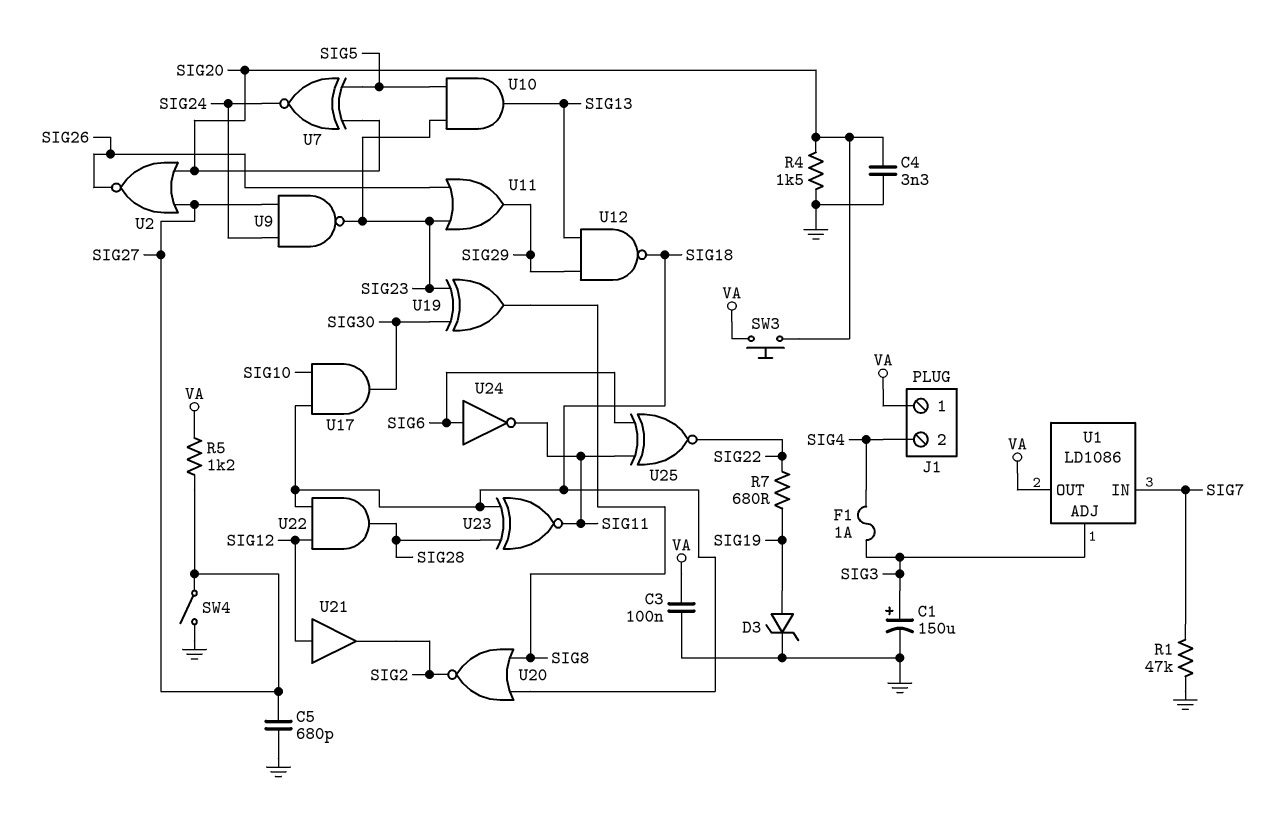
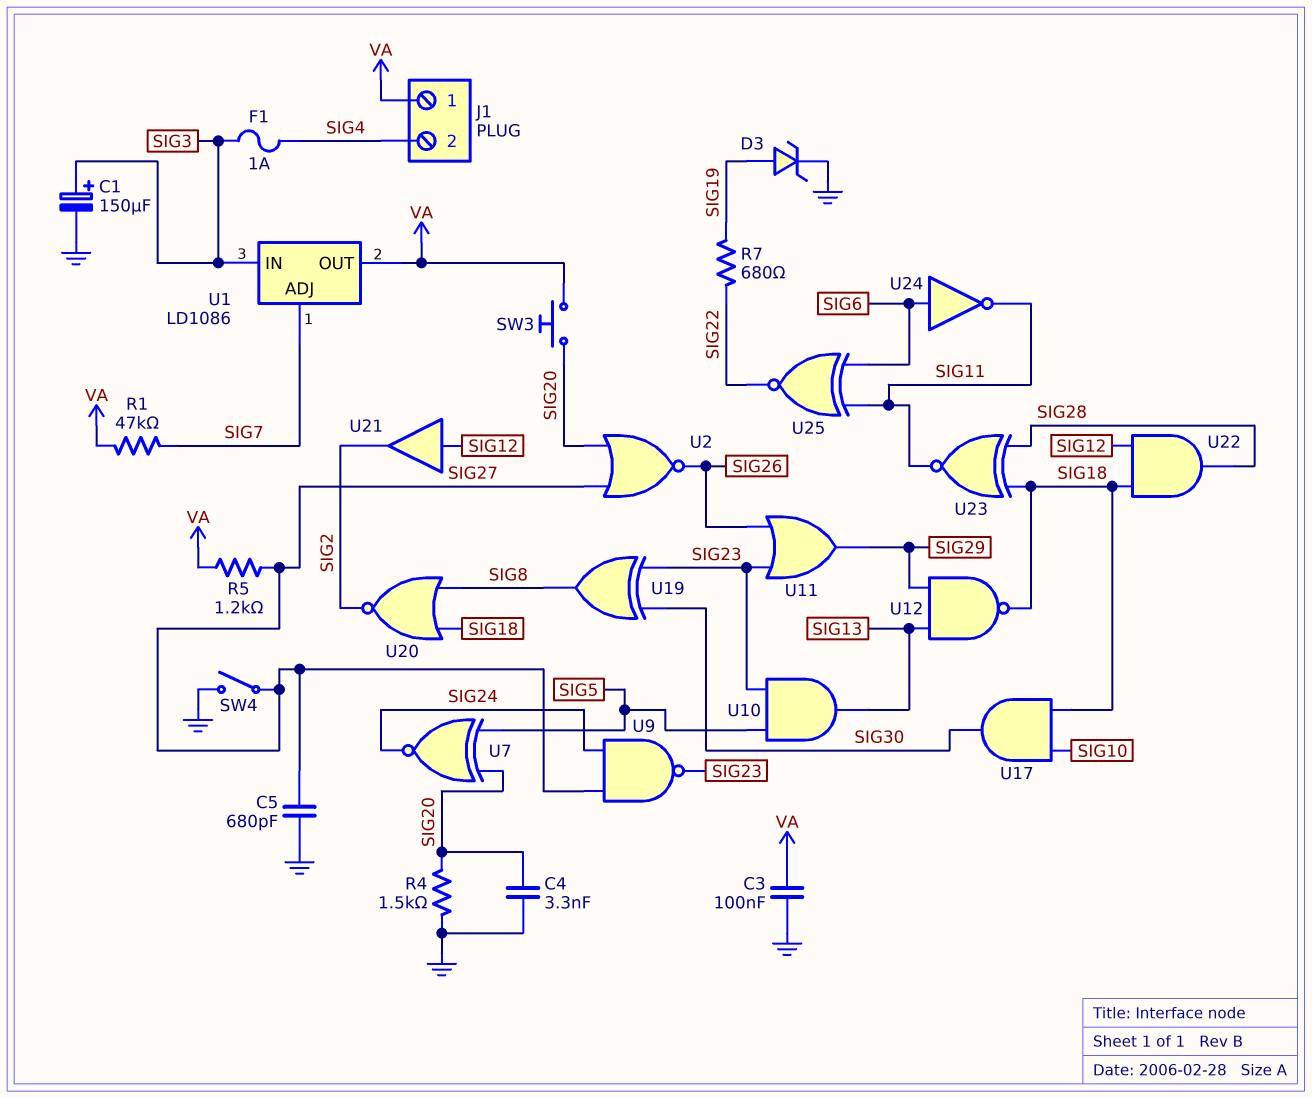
R1: 47k (GND, SIG7) -> 47k (SIG7, VA)
U1 pin ADJ: SIG3 -> SIG7
U1 pin IN: SIG7 -> SIG3

